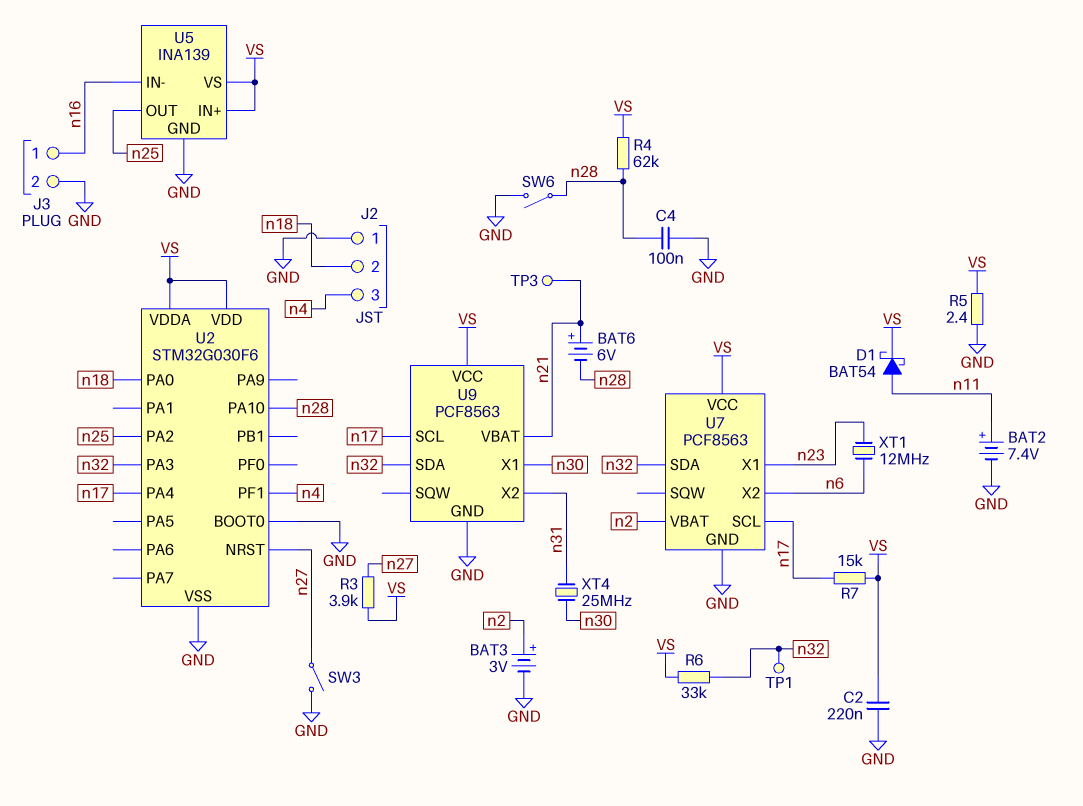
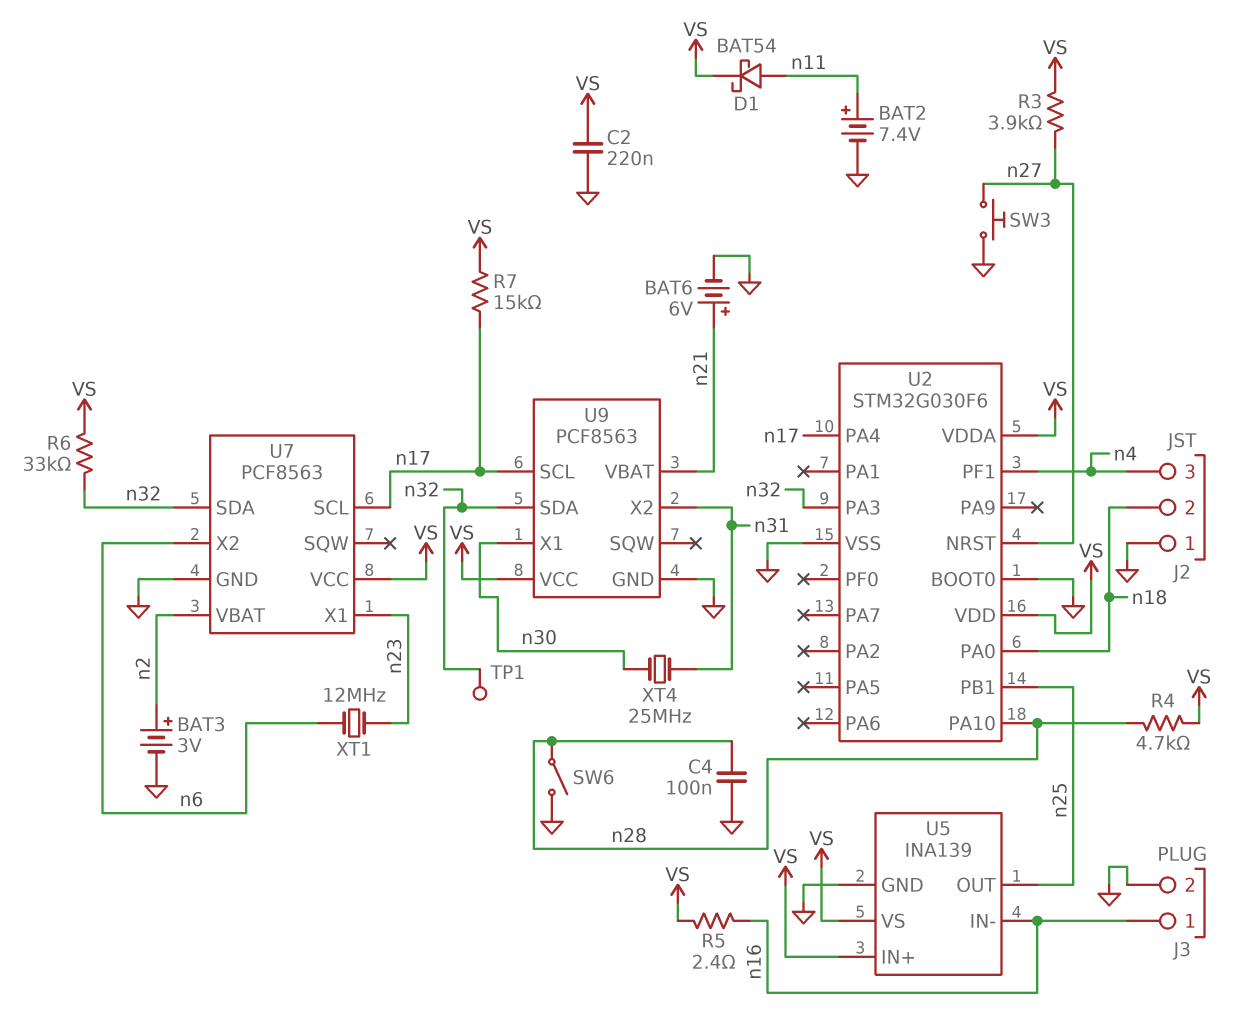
BAT6: 6V (plus n21, minus n28) -> 6V (plus n21, minus GND)
R4: 62k (VS, n28) -> 4.7k (VS, n28)
R5: 2.4 (GND, VS) -> 2.4 (VS, n16)
SW3: switch (GND, n27) -> button (GND, n27)
TP3: test point (n21) -> none
U2 pin PA2: n25 -> none
U2 pin PB1: none -> n25

